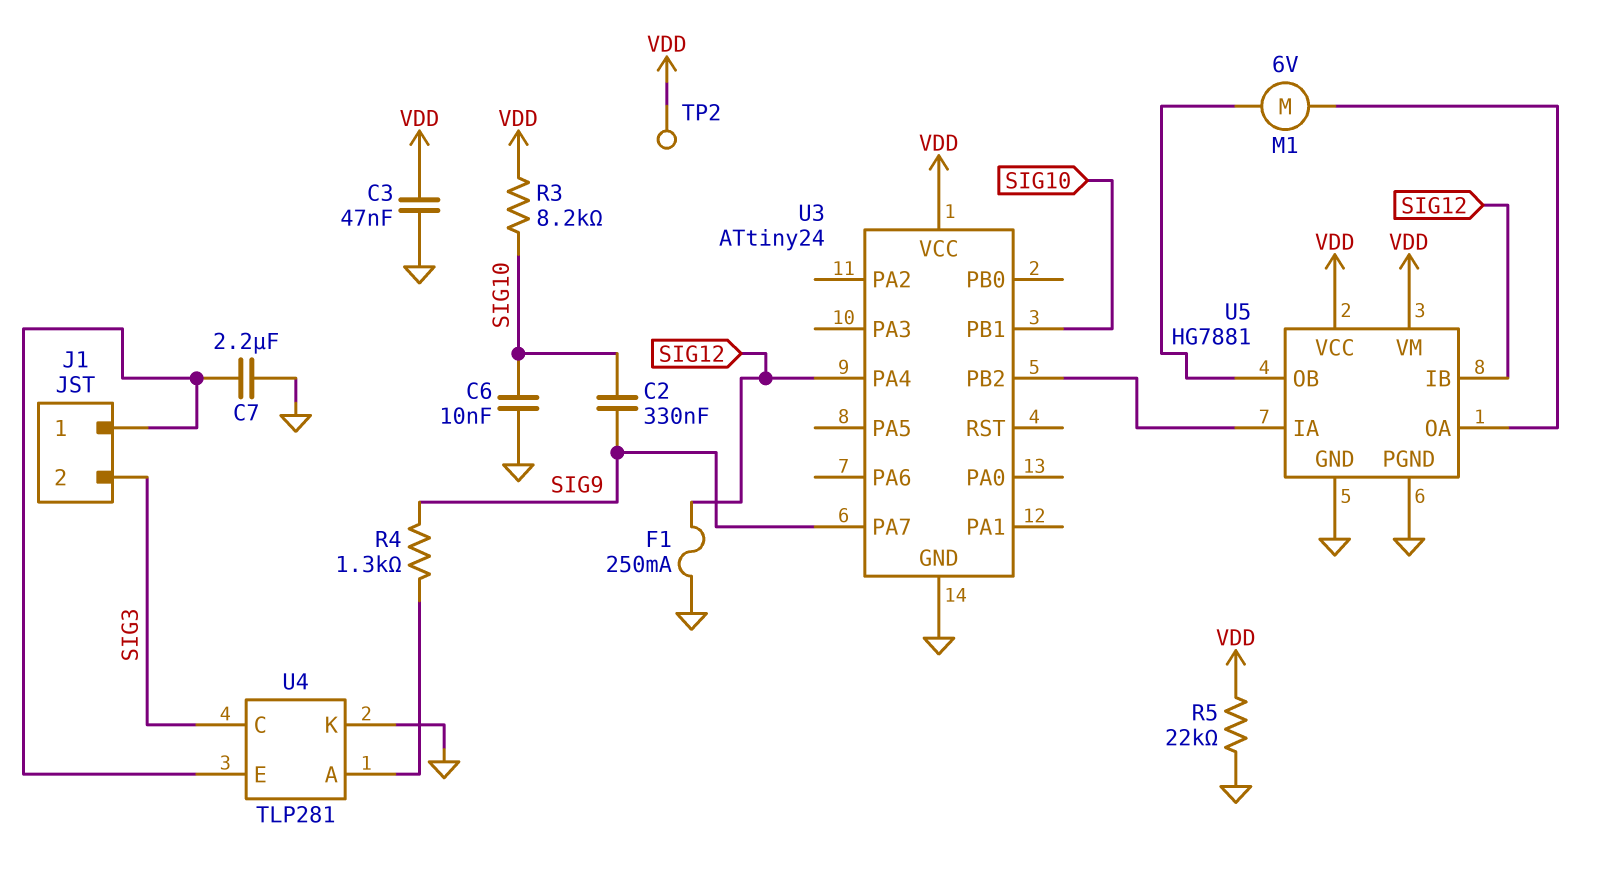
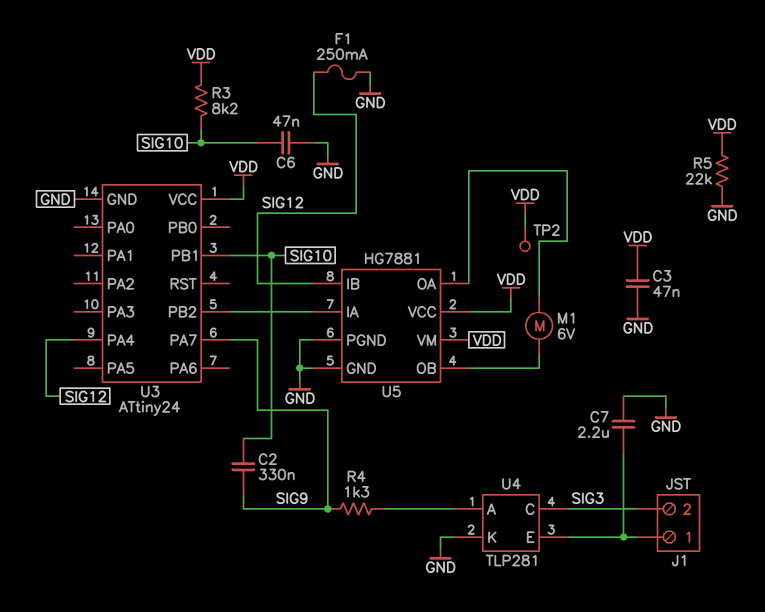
C6: 10nF (GND, SIG10) -> 47nF (GND, SIG10)

